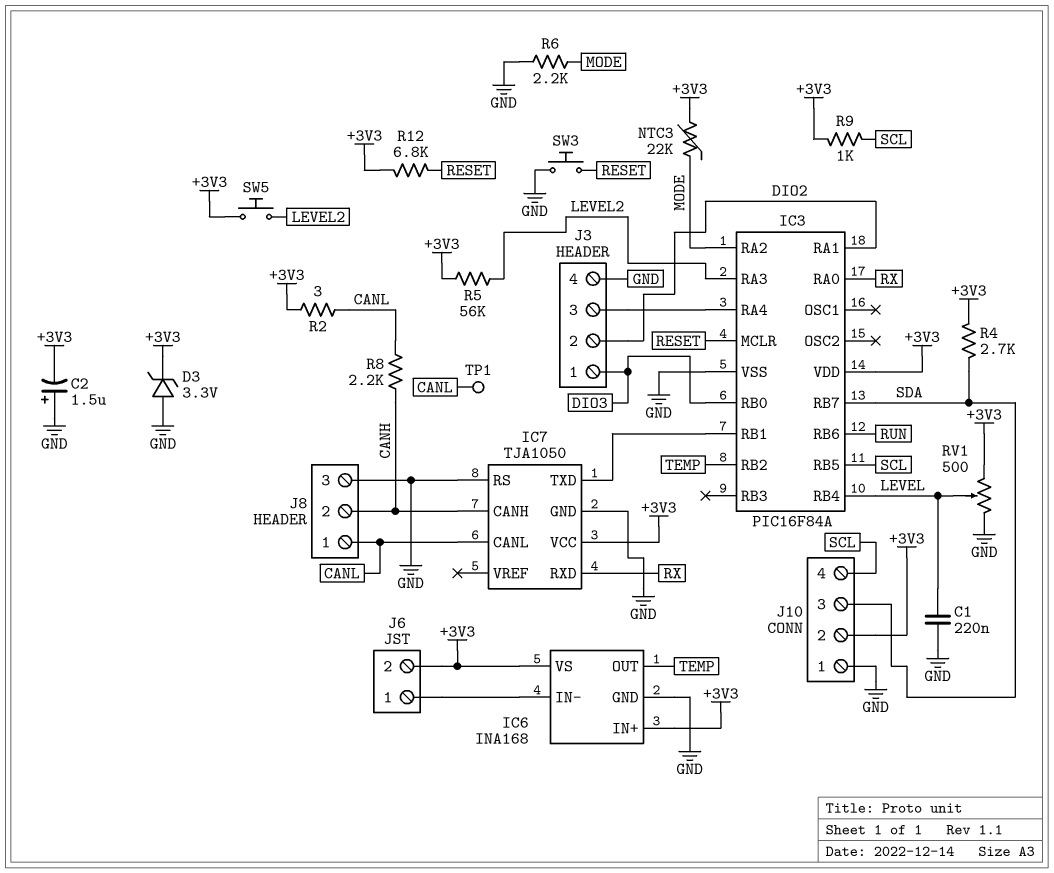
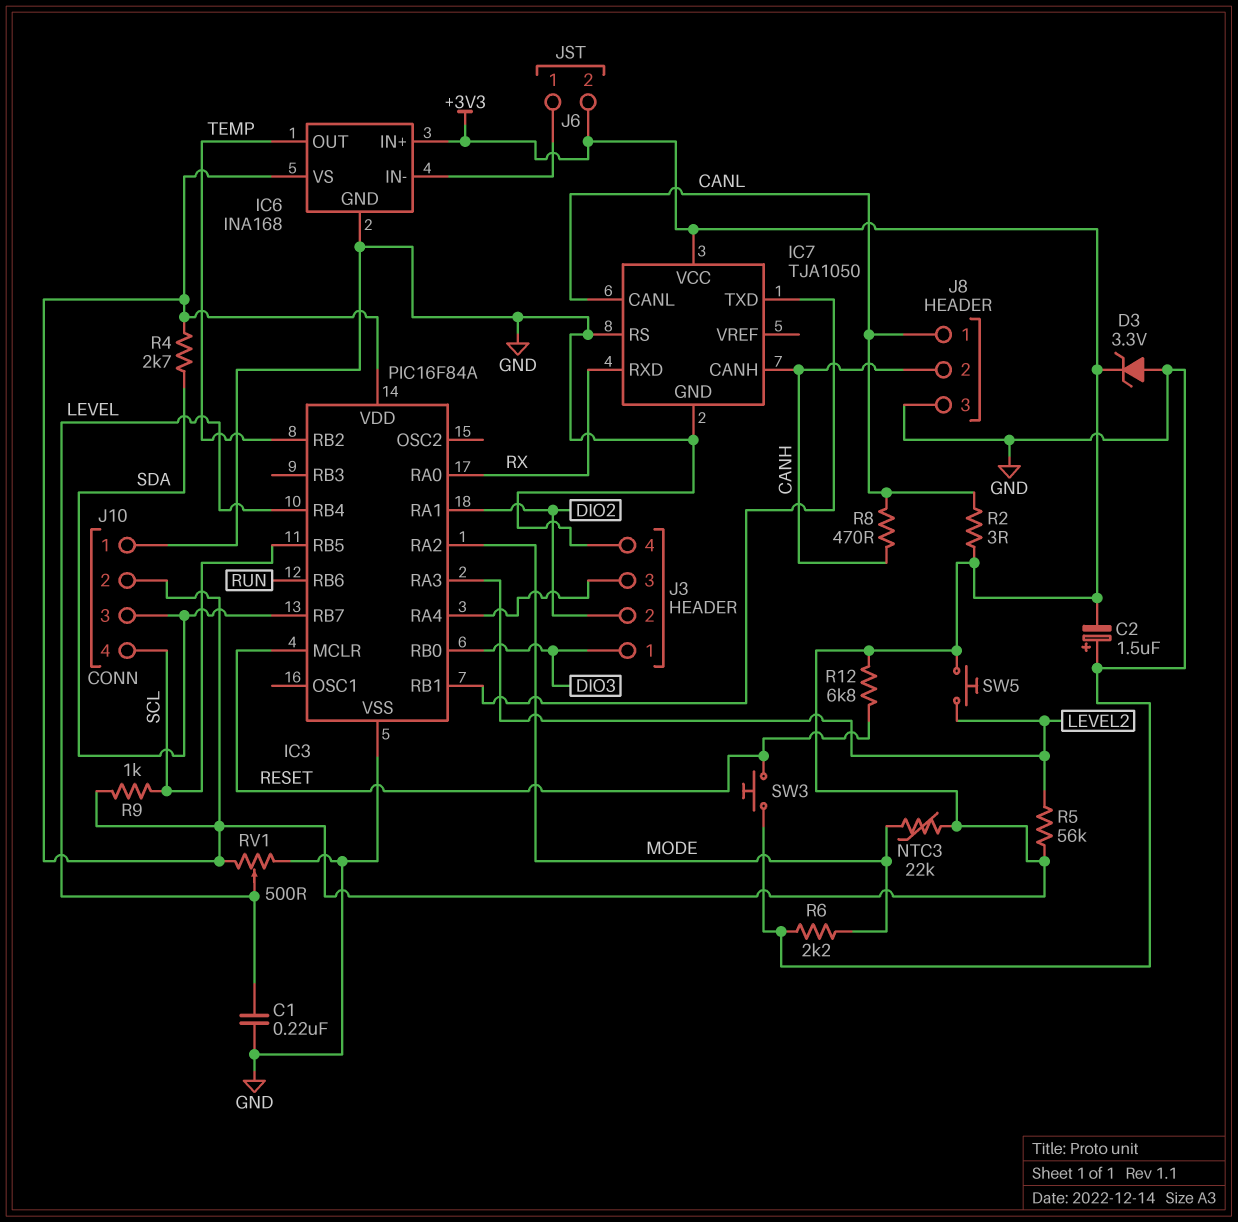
R8: 2.2k (CANH, CANL) -> 470 (CANH, CANL)
TP1: test point (CANL) -> none

